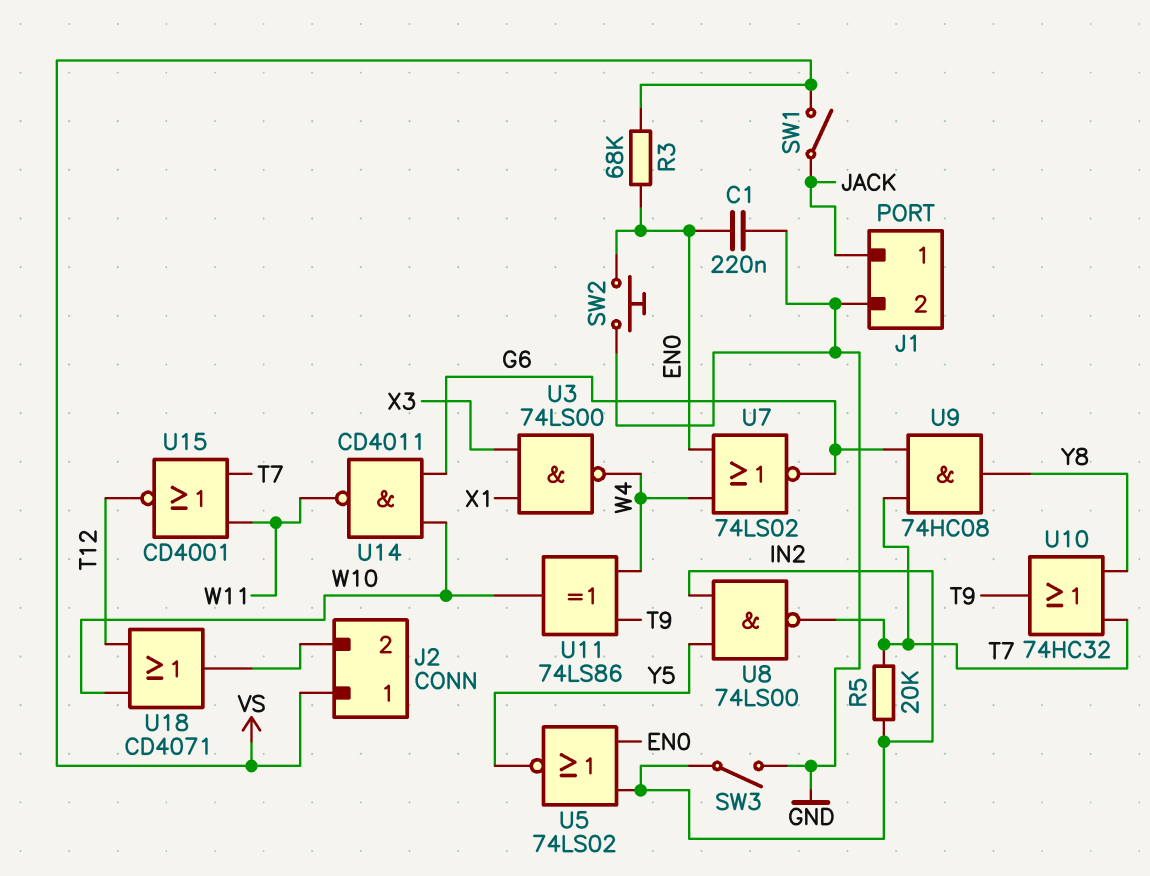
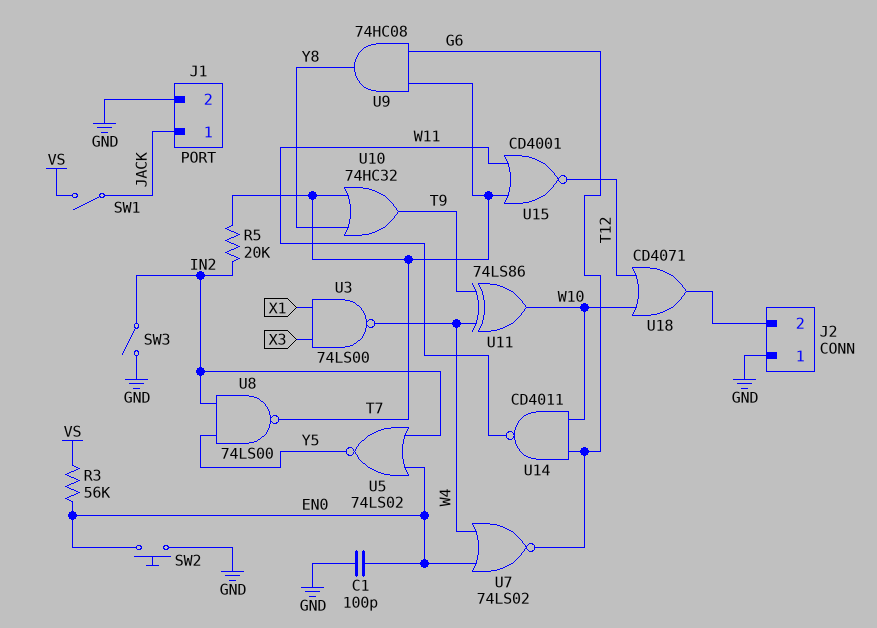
C1: 220nF (EN0, GND) -> 100pF (EN0, GND)
J2 pin 1: VS -> GND
R3: 68k (EN0, VS) -> 56k (EN0, VS)

